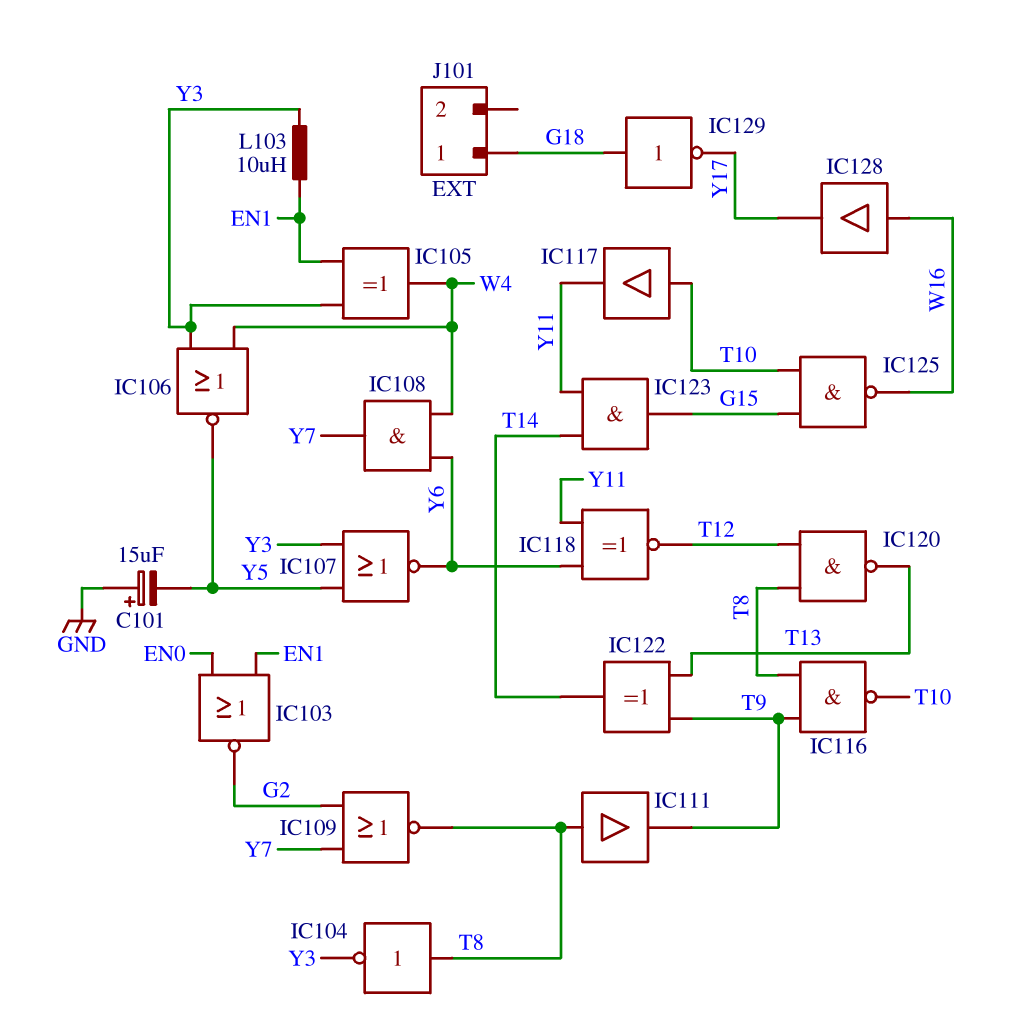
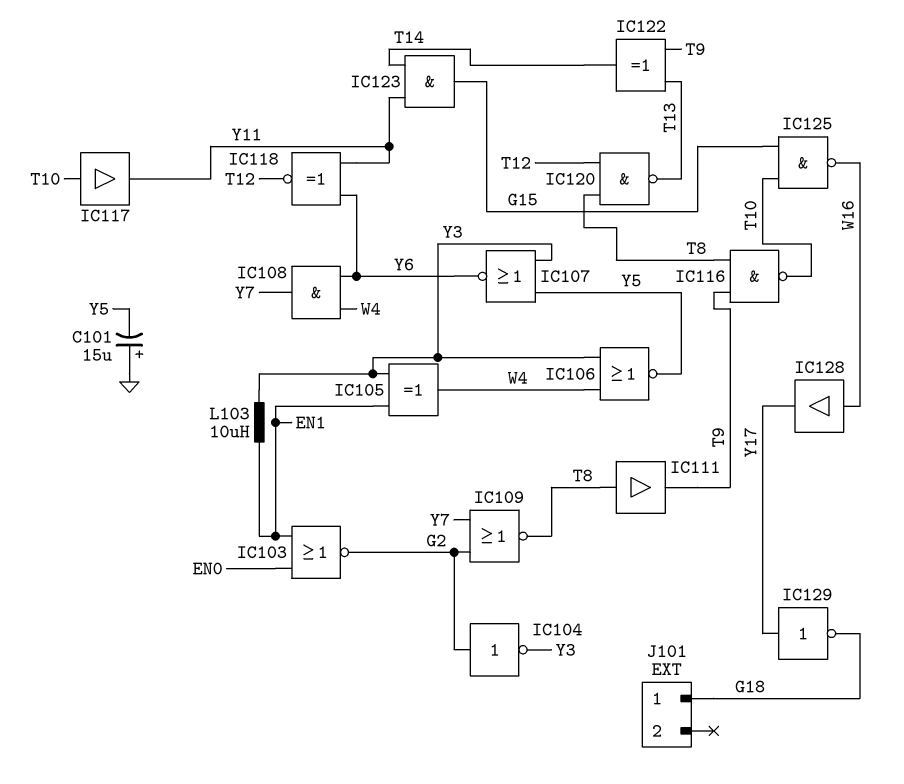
IC104: NOT (in T8, out Y3) -> NOT (in G2, out Y3)
IC129: NOT (in G18, out Y17) -> NOT (in Y17, out G18)

